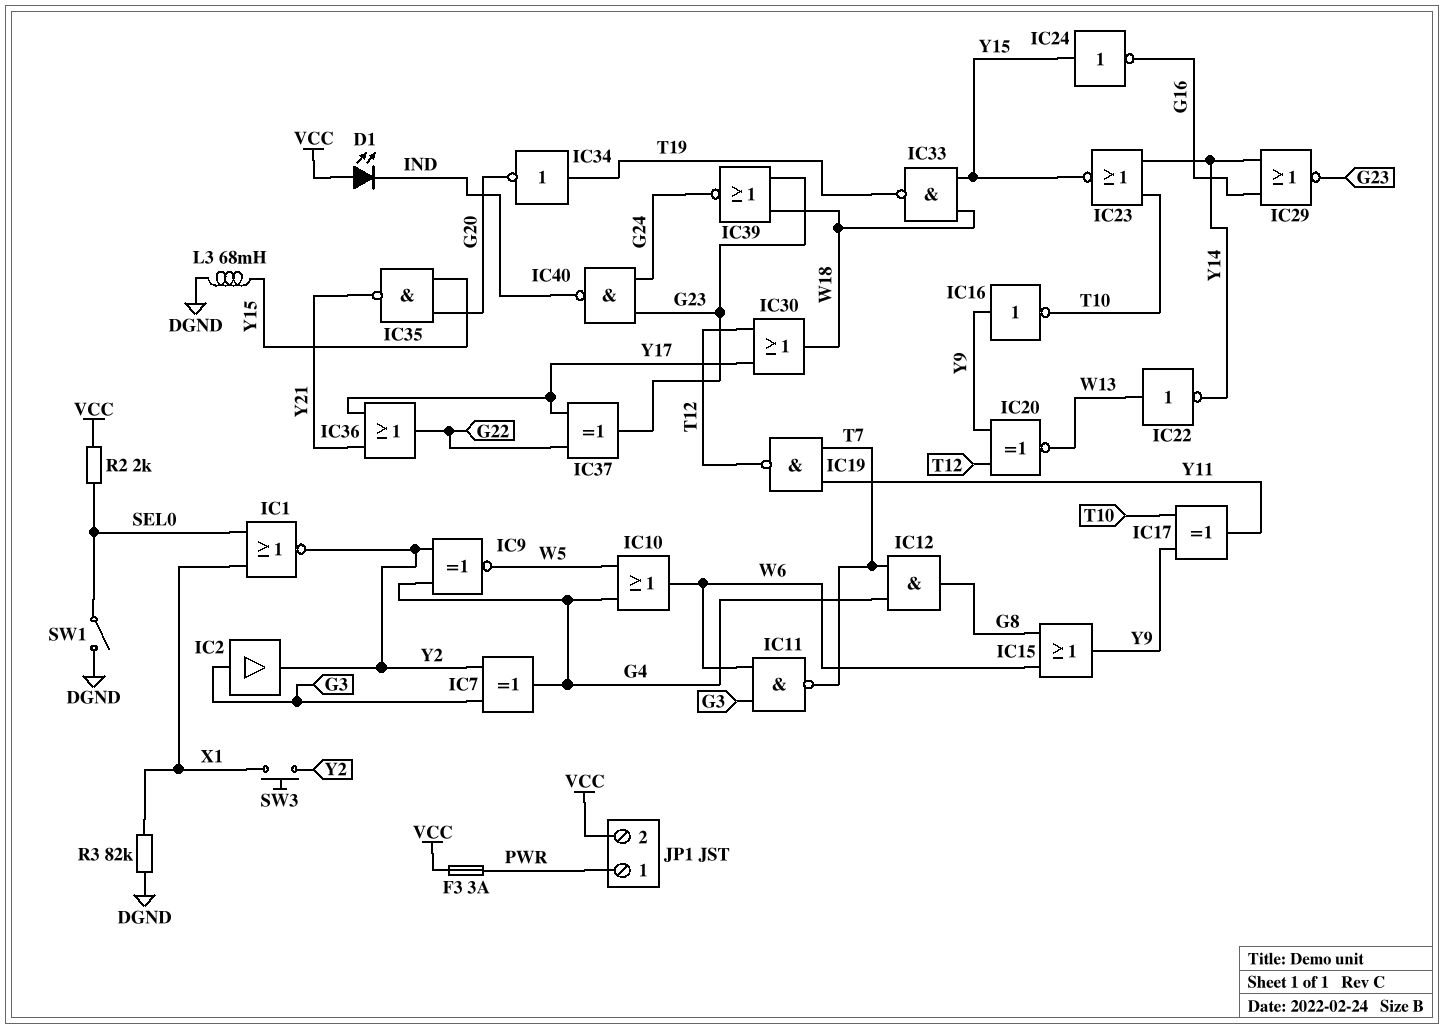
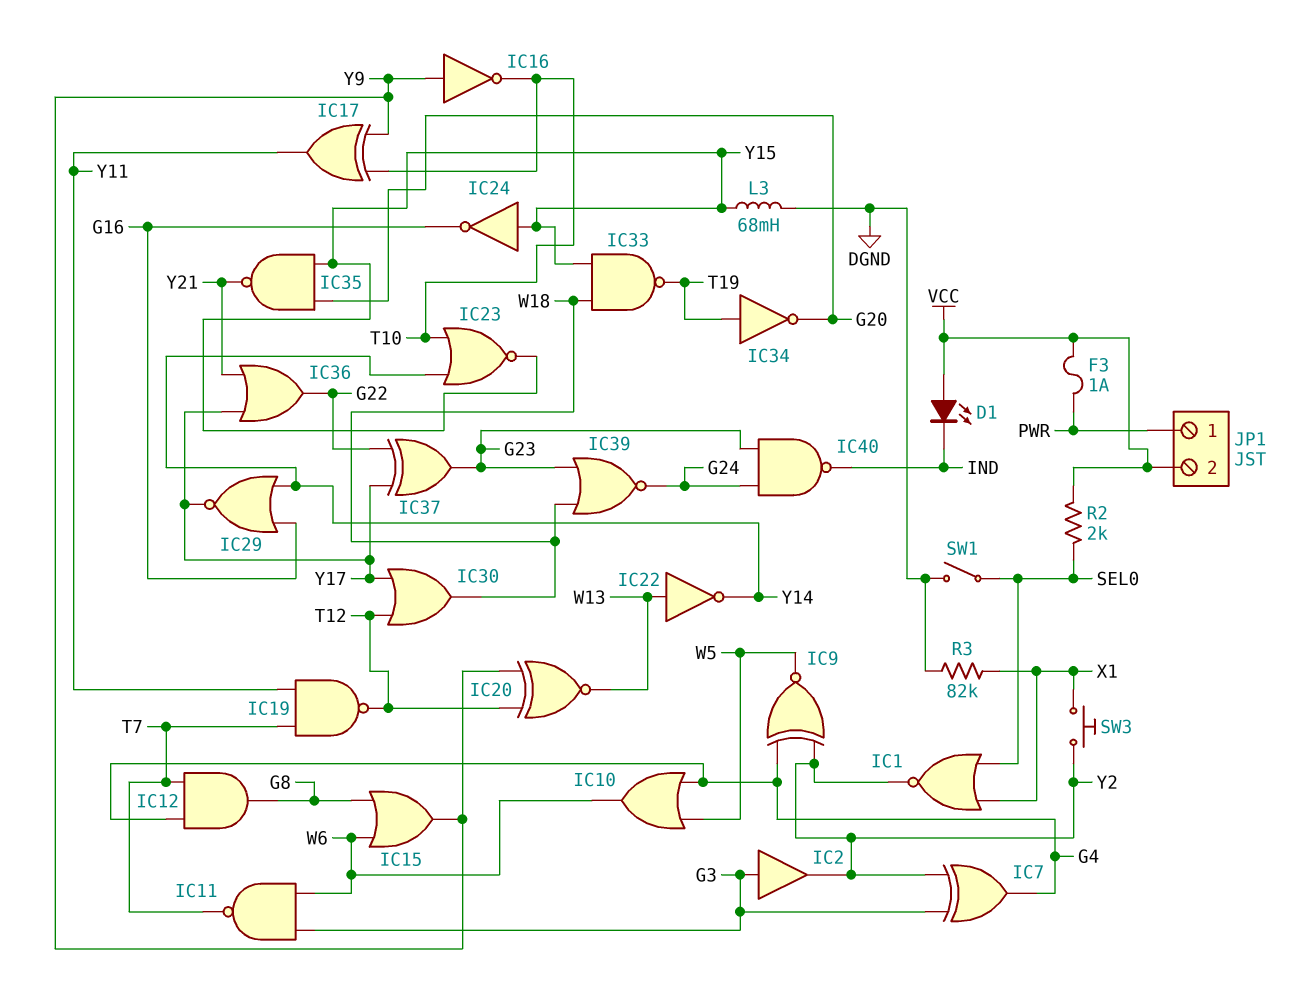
F3: 3A (PWR, VCC) -> 1A (PWR, VCC)
IC29: NOR (in G16, in Y14, out G23) -> NOR (in G16, in Y14, out Y17)

